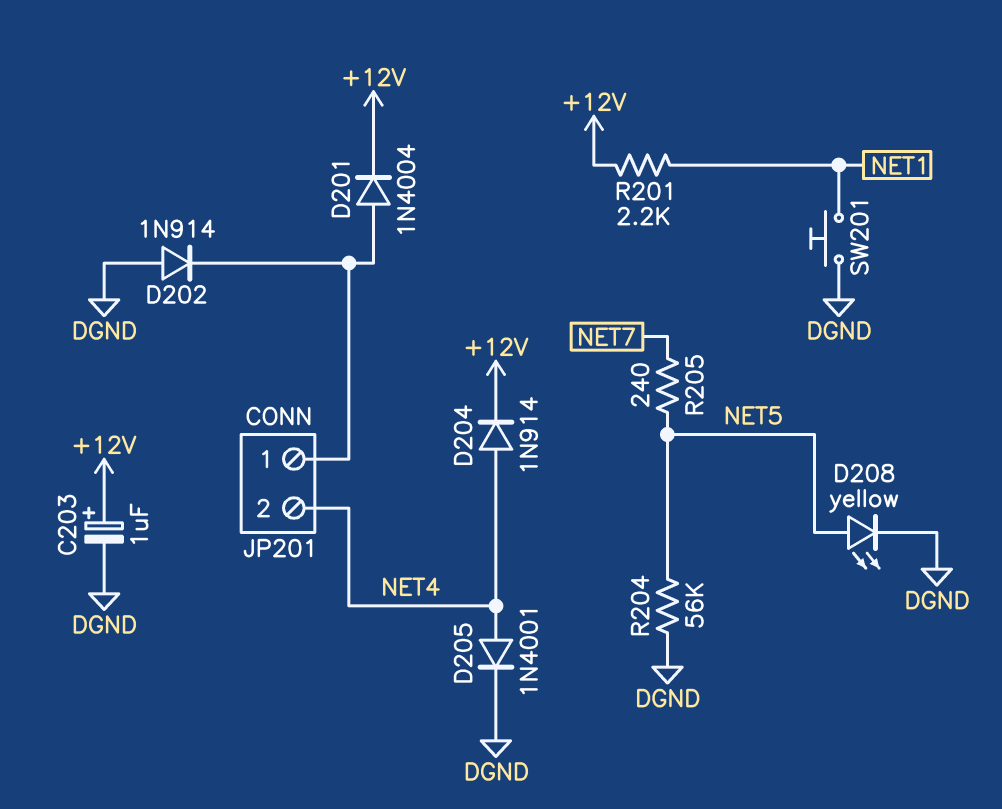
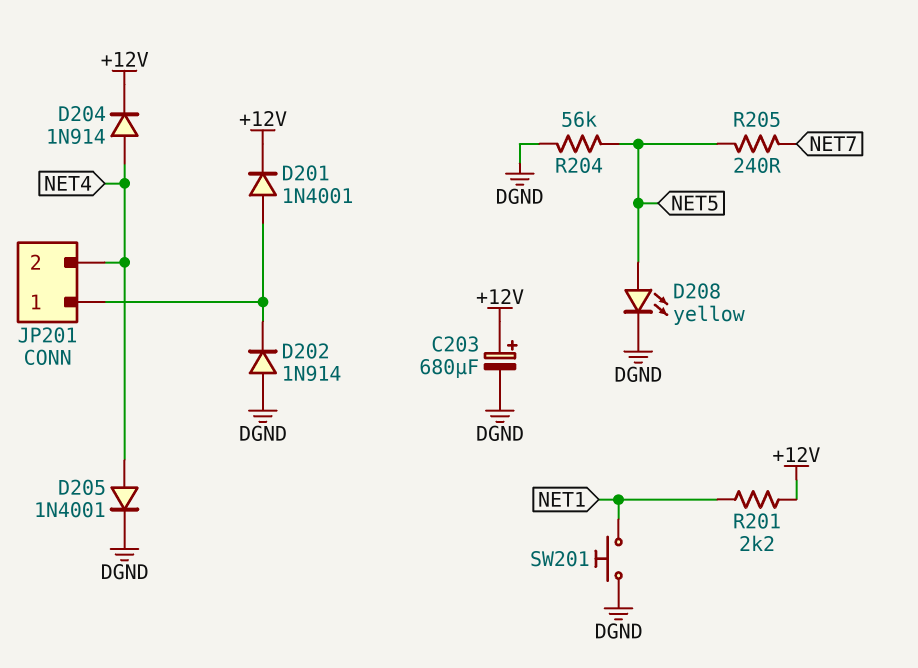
C203: 1uF (plus +12V, minus DGND) -> 680uF (plus +12V, minus DGND)
D201: diode 1N4004 (A JP201/1, K +12V) -> diode 1N4001 (A JP201/1, K +12V)

